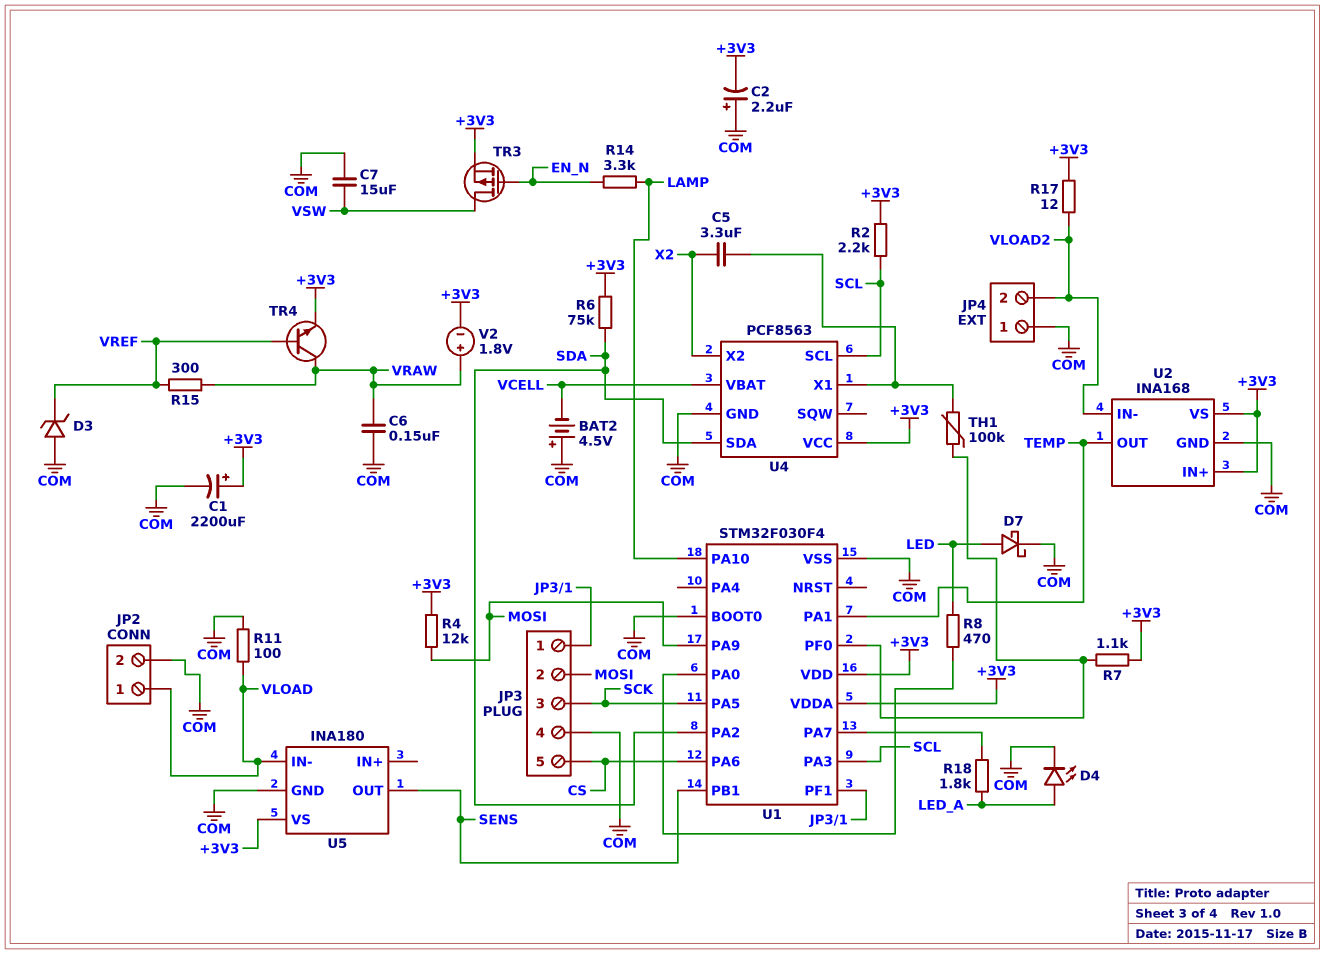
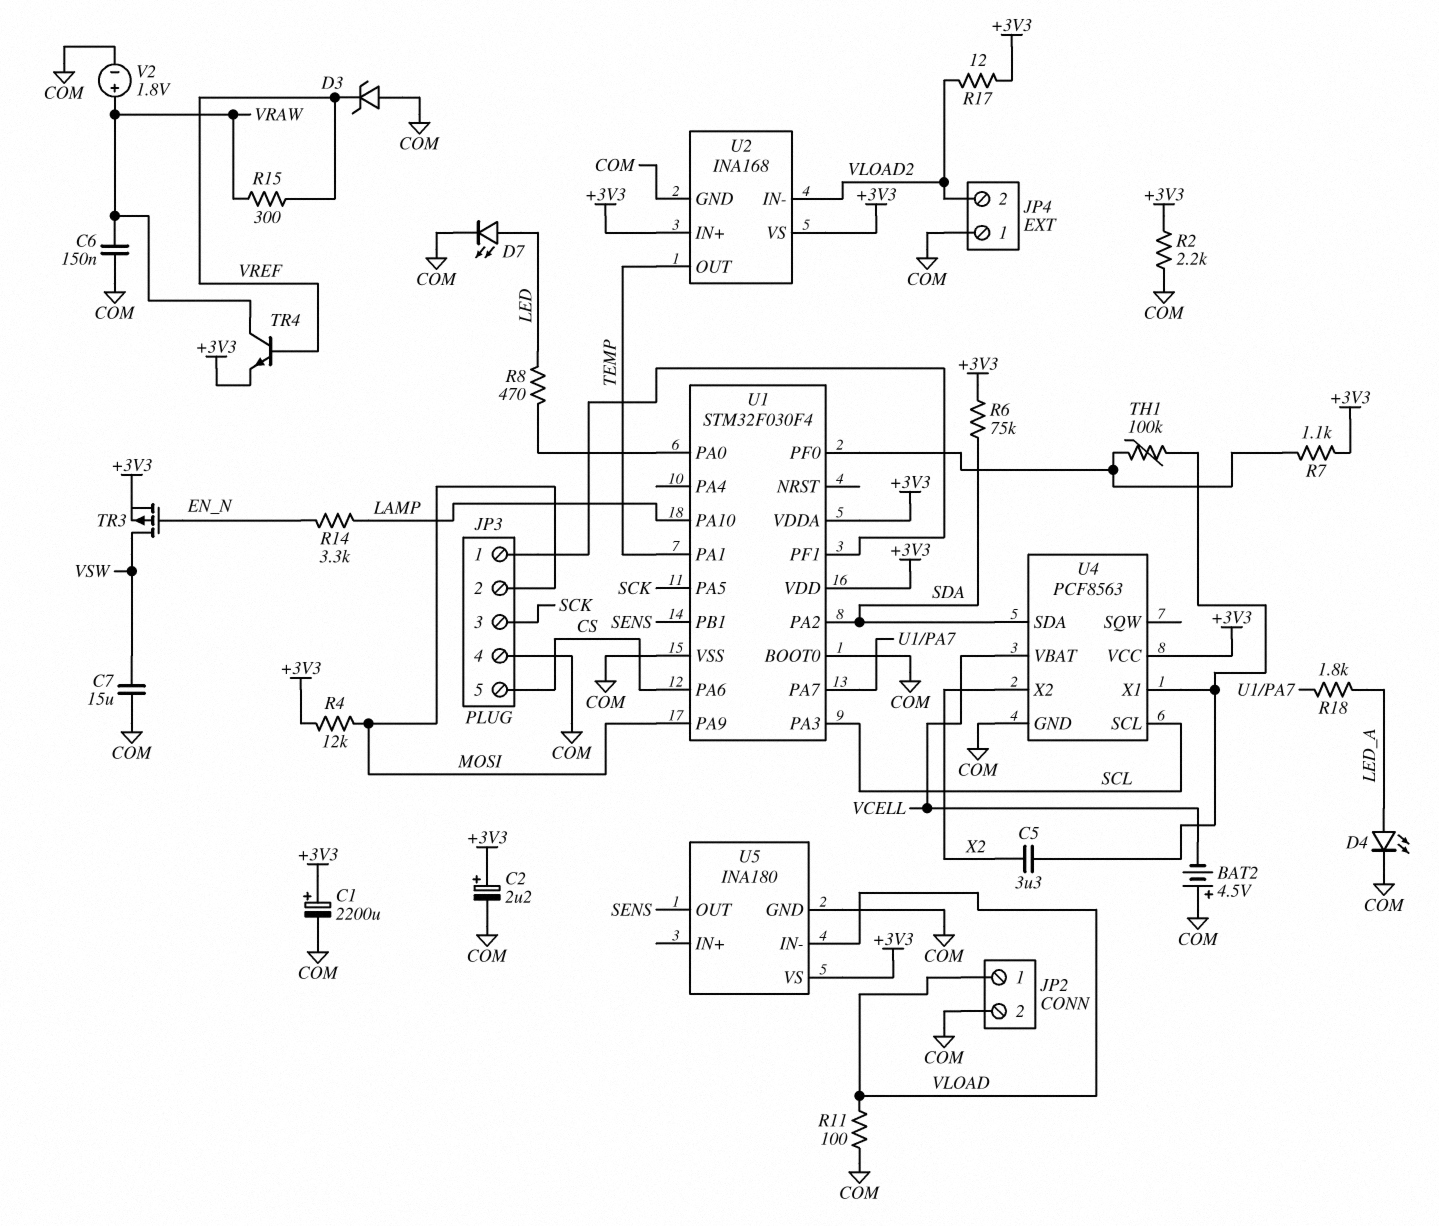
C2: 2.2uF (plus COM, minus +3V3) -> 2.2uF (plus +3V3, minus COM)
D7: schottky (A LED, K COM) -> LED (A LED, K COM)
R2: 2.2k (+3V3, SCL) -> 2.2k (+3V3, COM)
V2: 1.8V (plus VRAW, minus +3V3) -> 1.8V (plus VRAW, minus COM)

